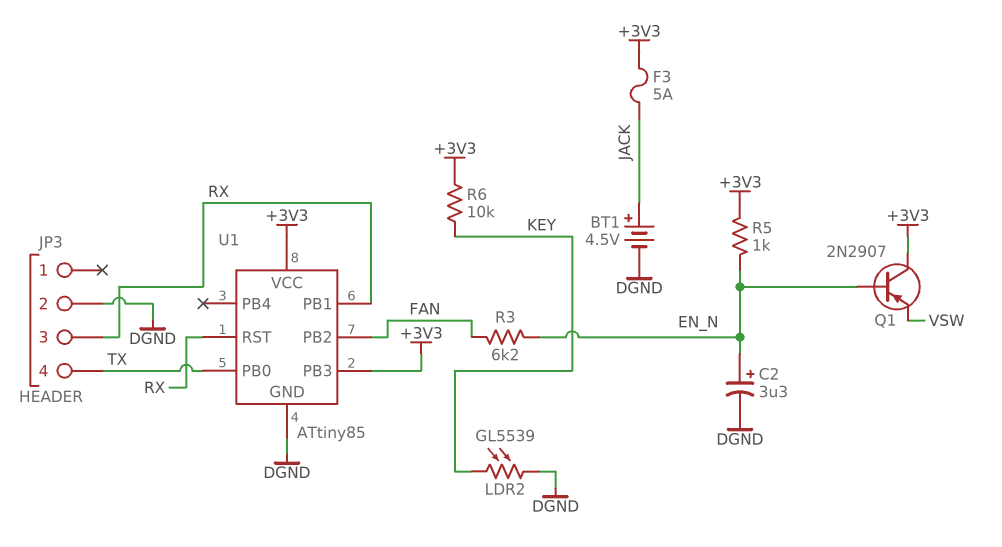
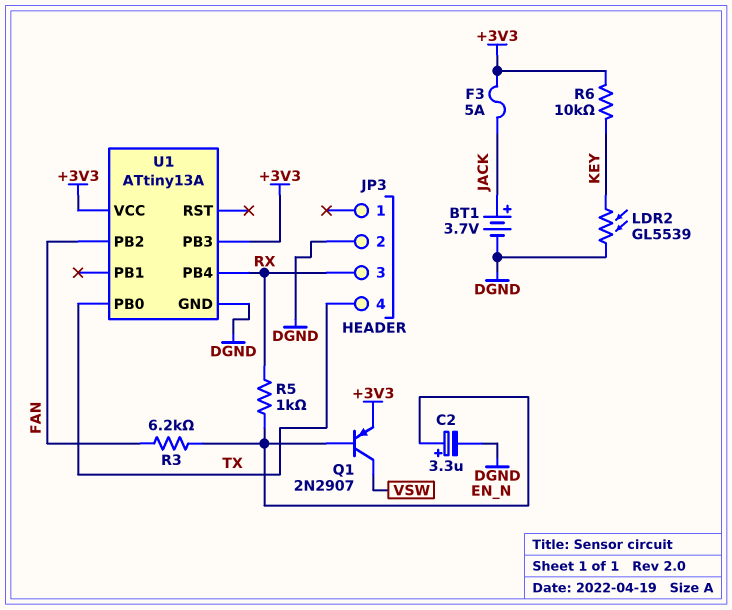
BT1: 4.5V (plus JACK, minus DGND) -> 3.7V (plus JACK, minus DGND)
Q1: PNP 2N2907 (B EN_N, C +3V3, E VSW) -> PNP 2N2907 (B EN_N, C VSW, E +3V3)
R5: 1k (+3V3, EN_N) -> 1k (EN_N, RX)
U1: ATtiny85 -> ATtiny13A
U1 pin PB1: RX -> none
U1 pin PB4: none -> RX
U1 pin RST: RX -> none

